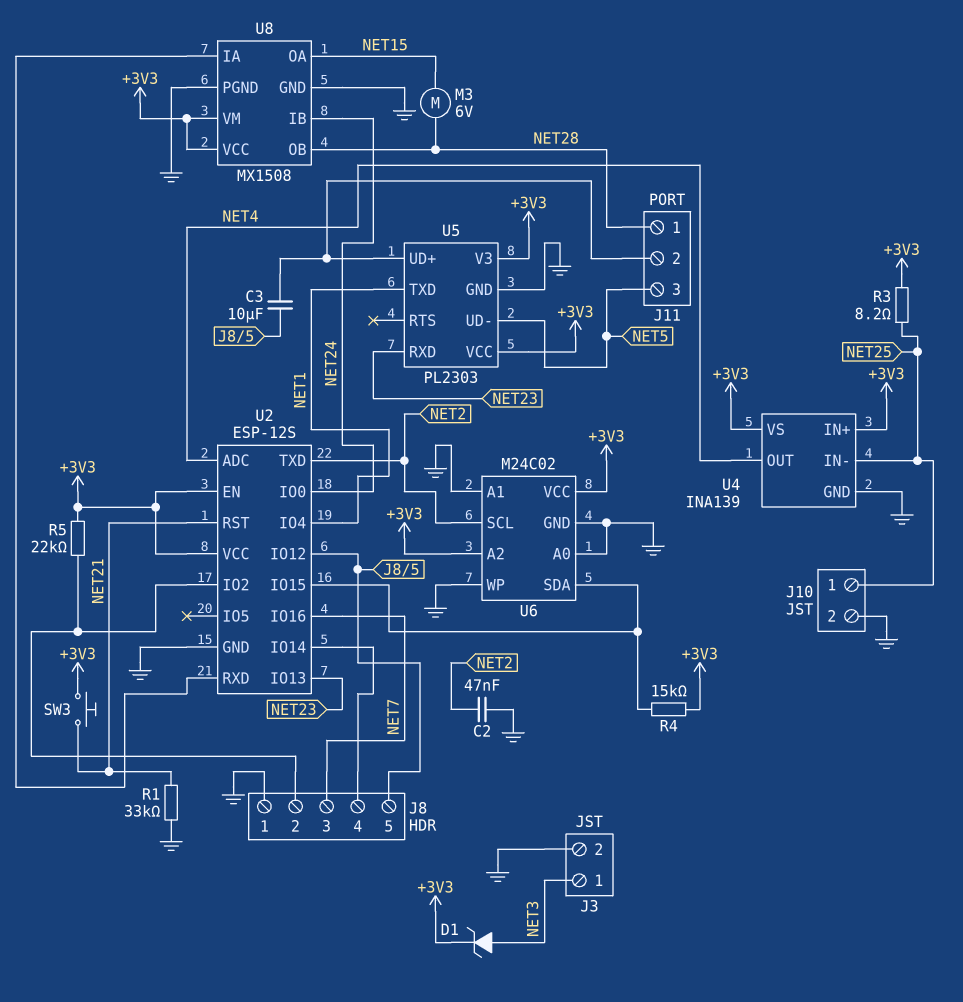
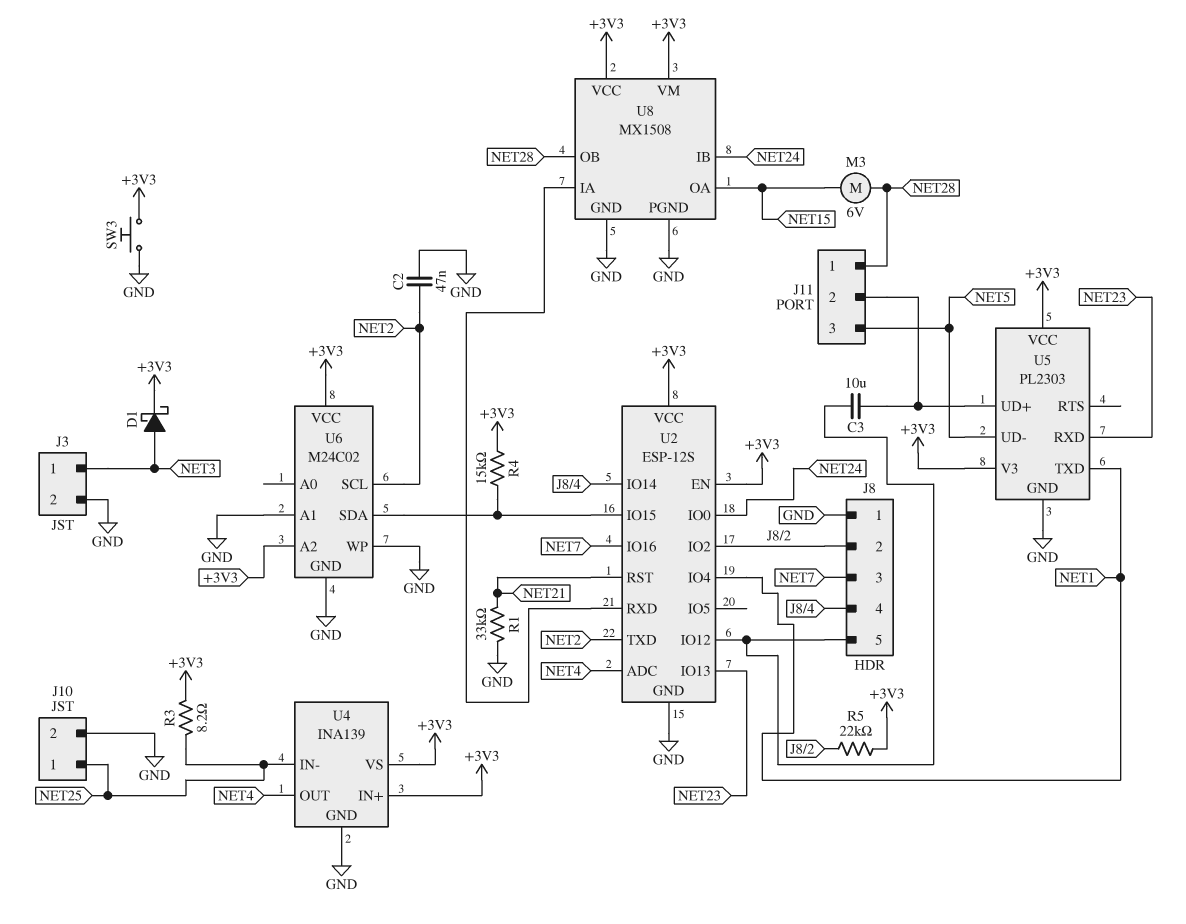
D1: zener (A NET3, K +3V3) -> schottky (A NET3, K +3V3)
SW3: button (+3V3, NET21) -> button (+3V3, GND)
U6 pin A0: GND -> none

